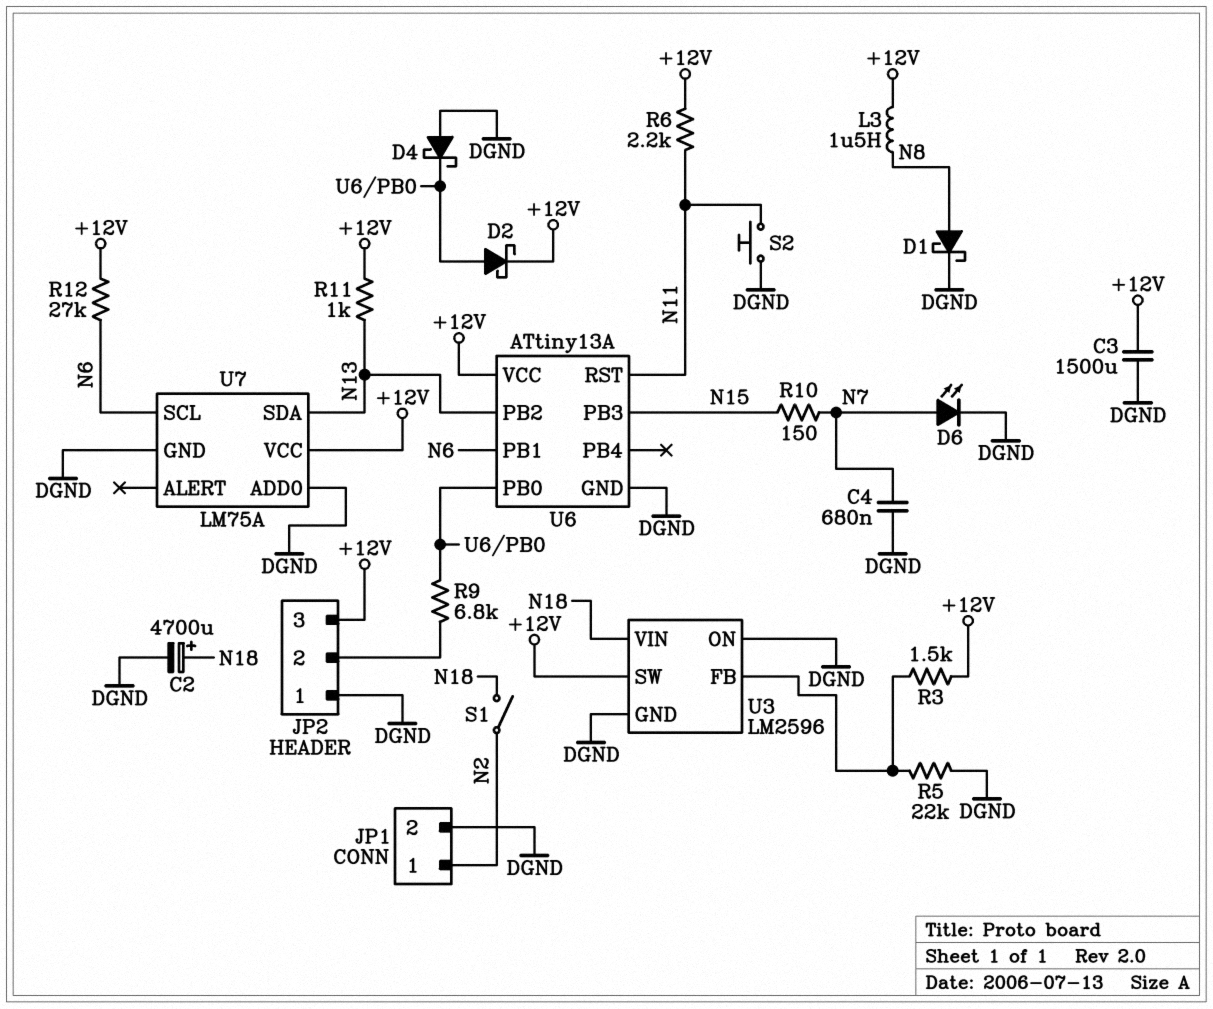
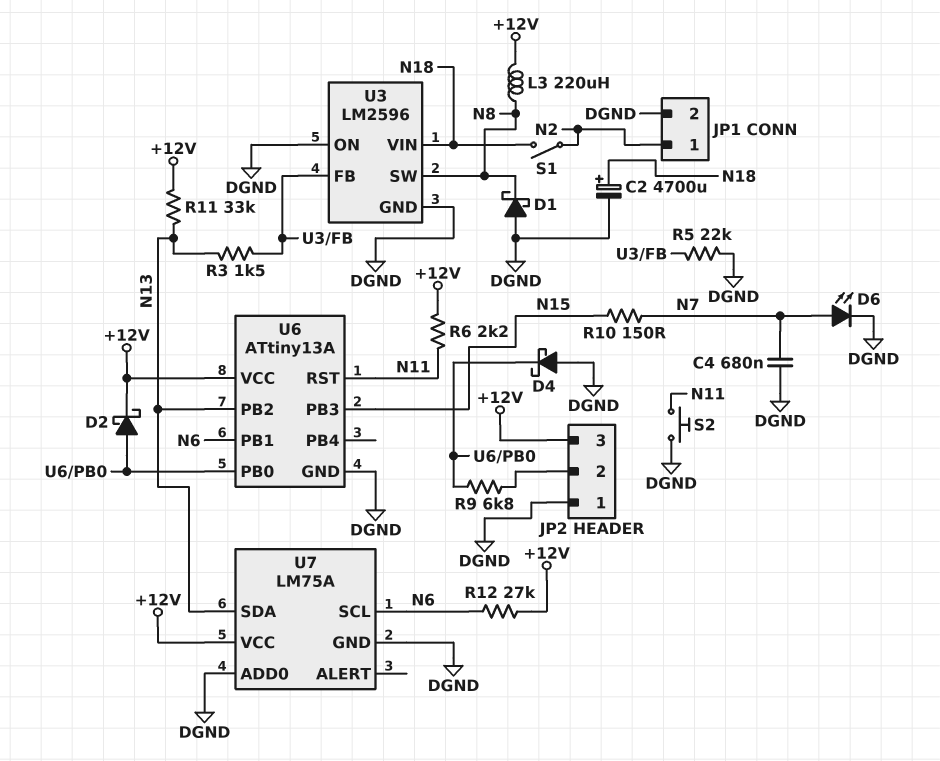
C3: 1500uF (+12V, DGND) -> none
D1: schottky (A N8, K DGND) -> schottky (A DGND, K N8)
L3: 1.5uH (+12V, N8) -> 220uH (+12V, N8)
R3: 1.5k (+12V, U3/FB) -> 1.5k (N13, U3/FB)
R11: 1k (+12V, N13) -> 33k (+12V, N13)
U3 pin SW: +12V -> N8

